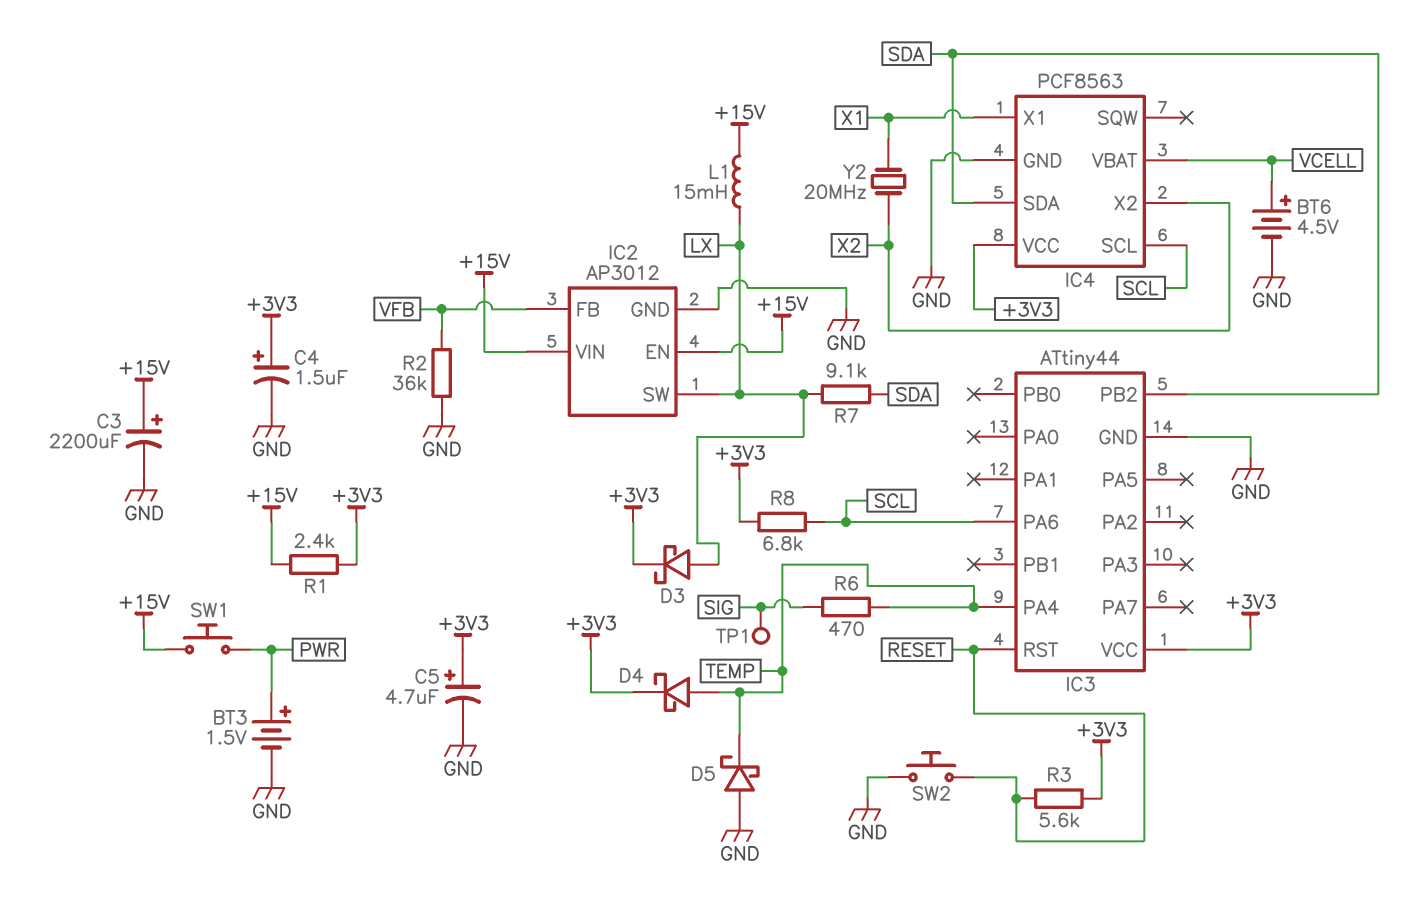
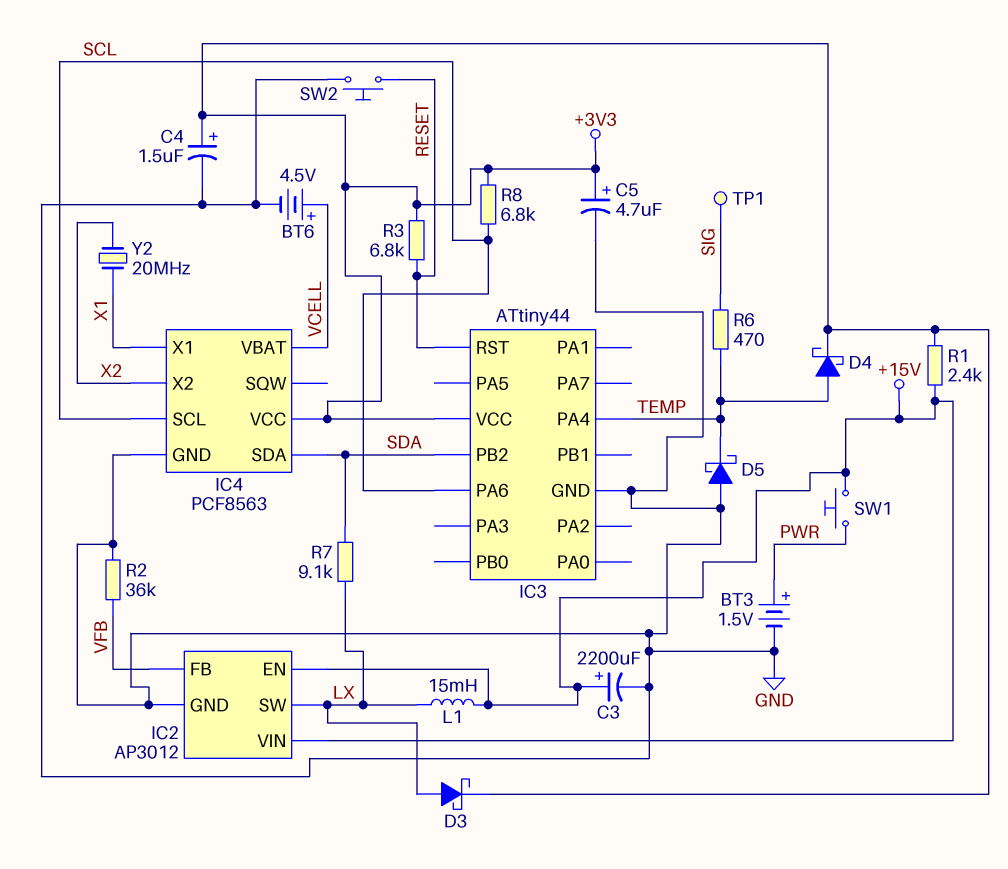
R3: 5.6k (+3V3, RESET) -> 6.8k (+3V3, RESET)

